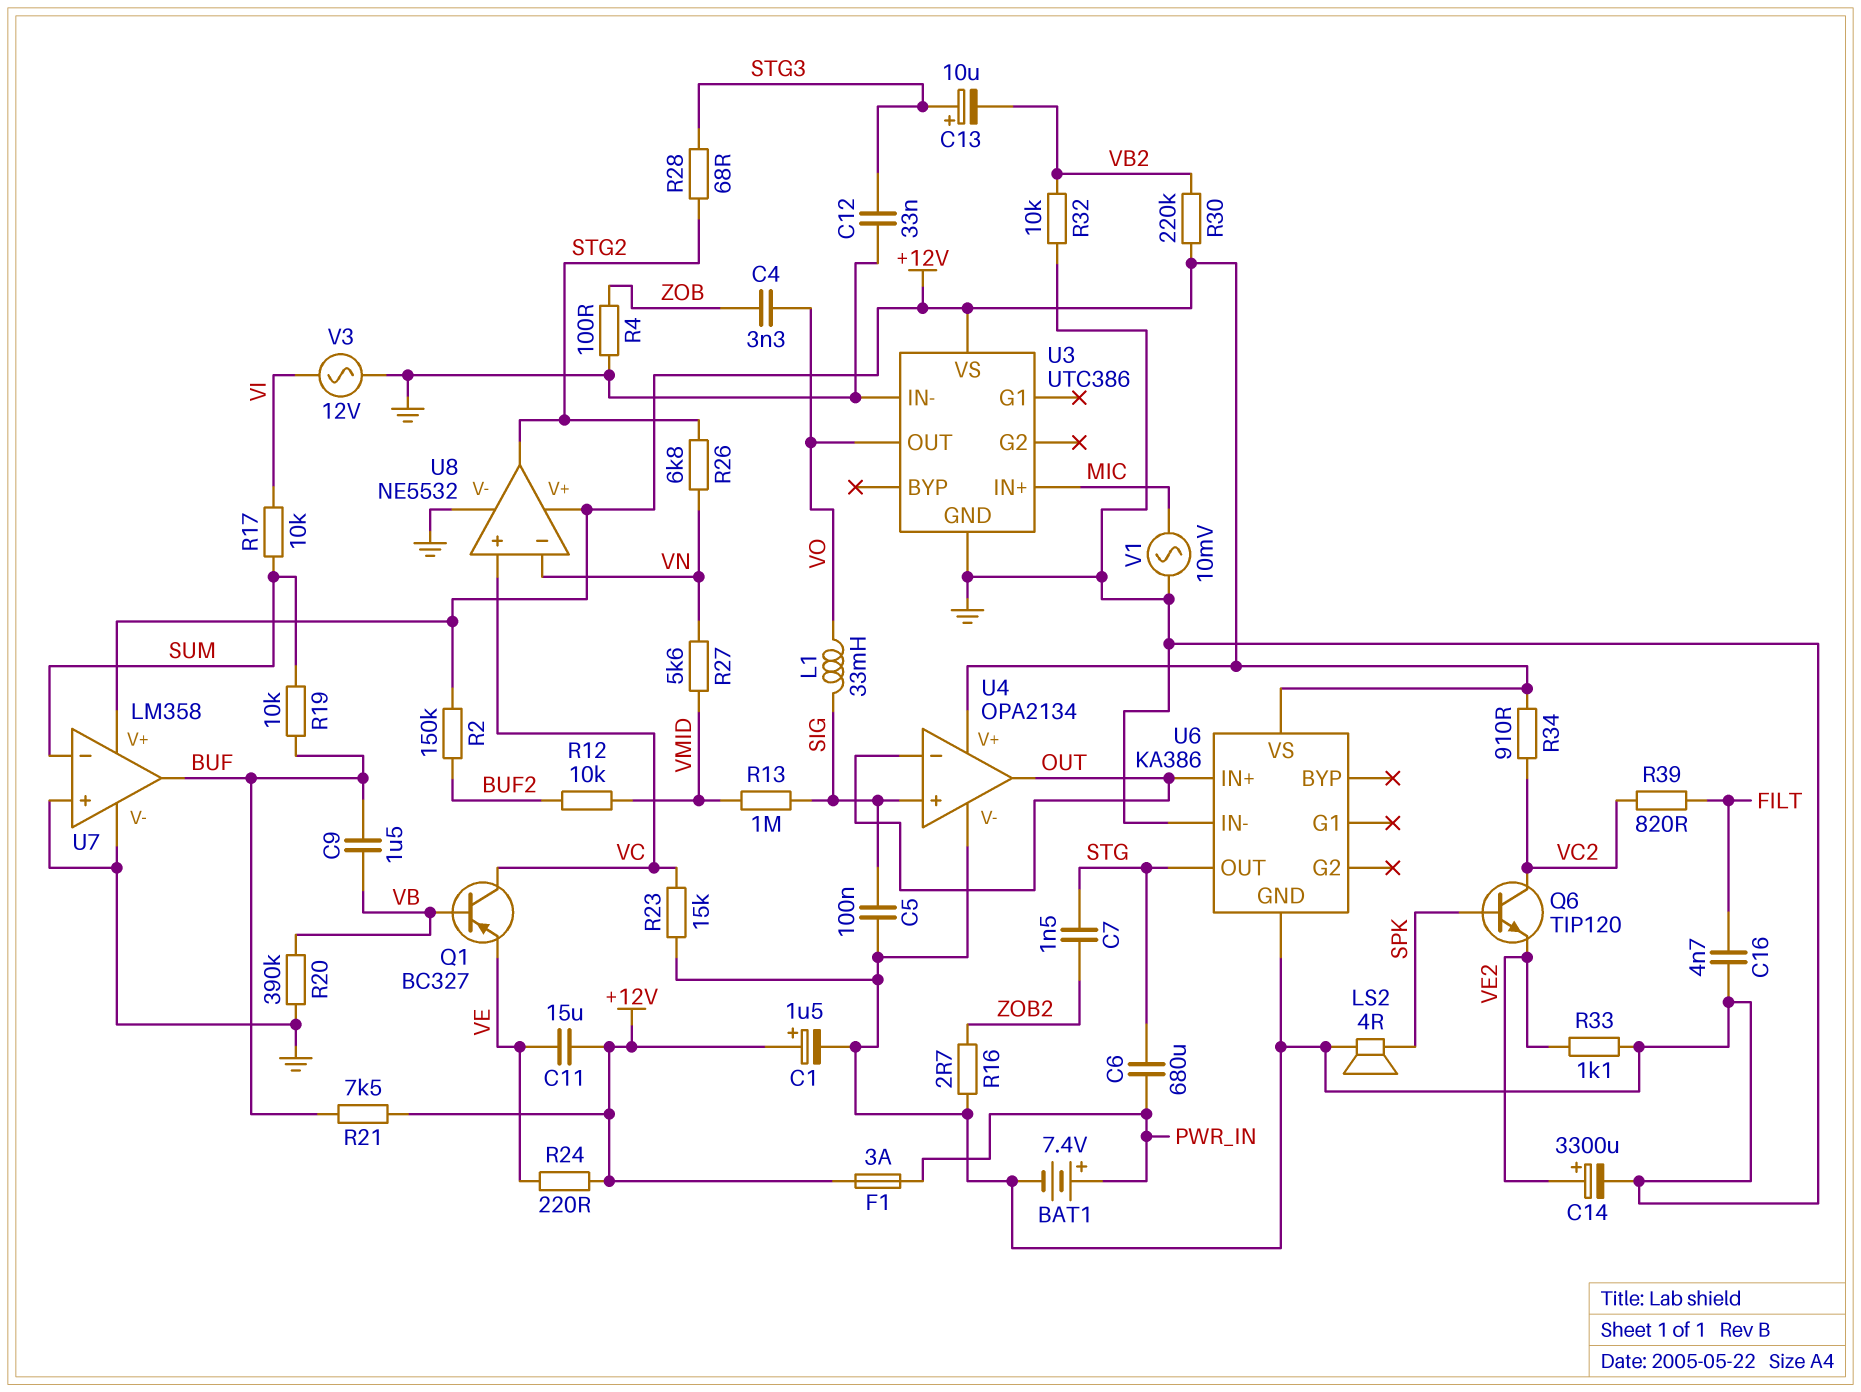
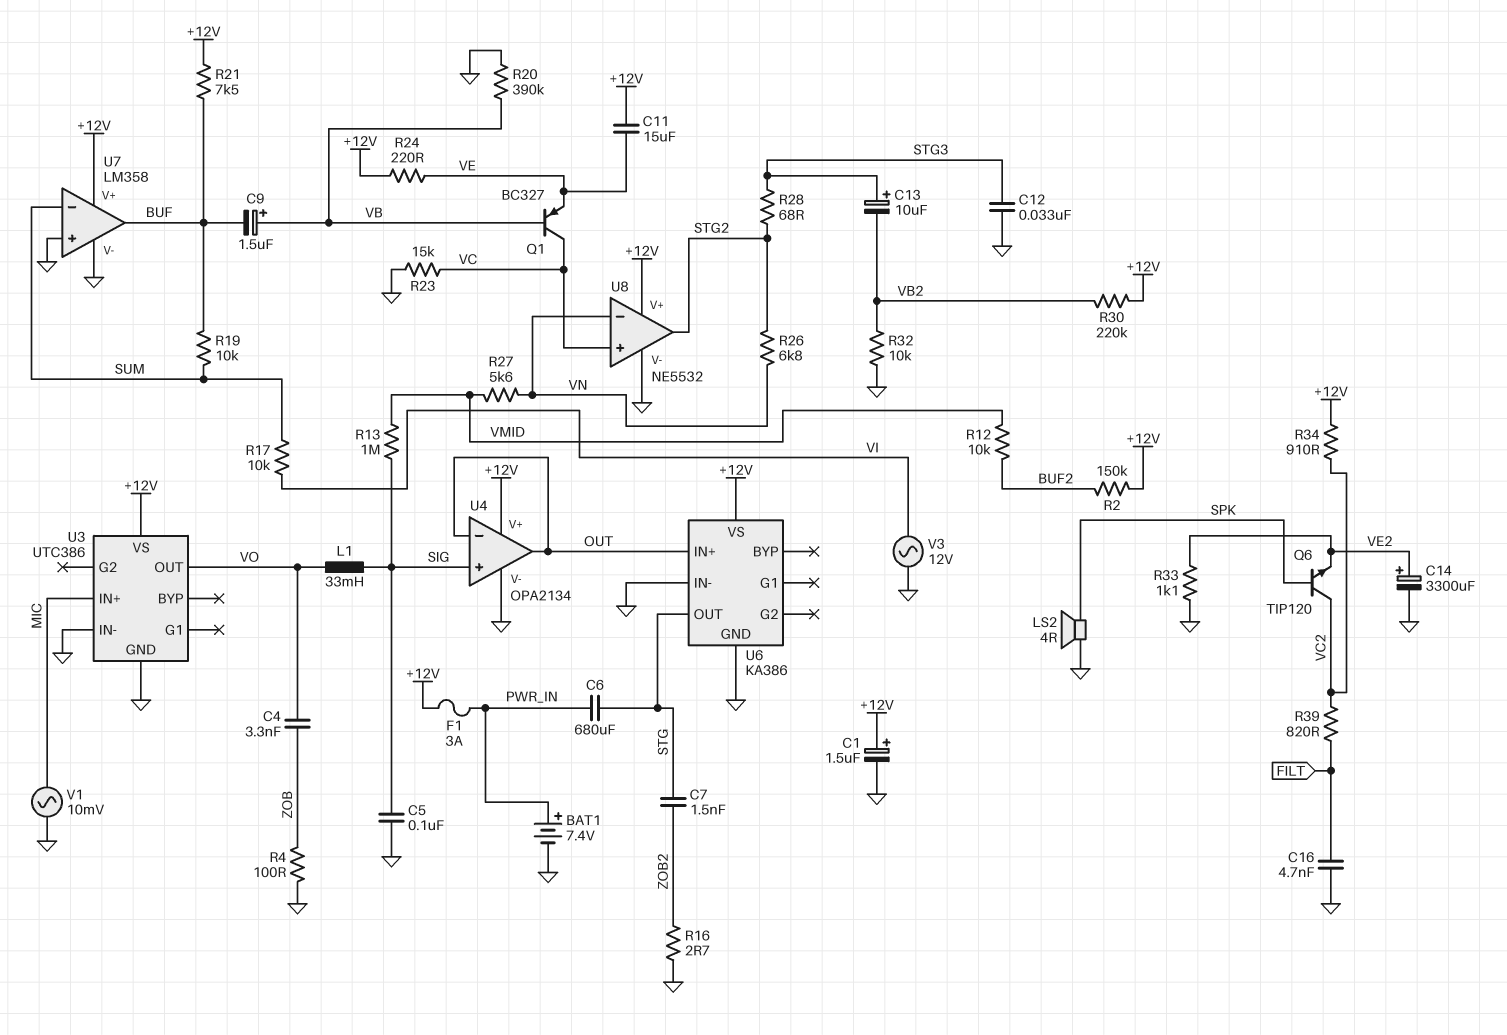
C9: 1.5uF (BUF, VB) -> 1.5uF (plus VB, minus BUF)

